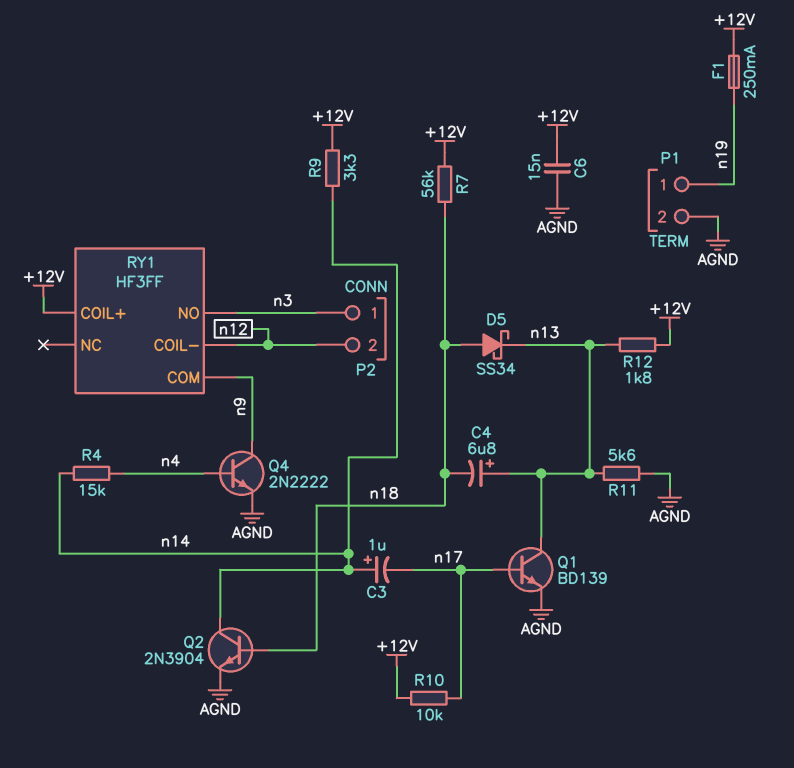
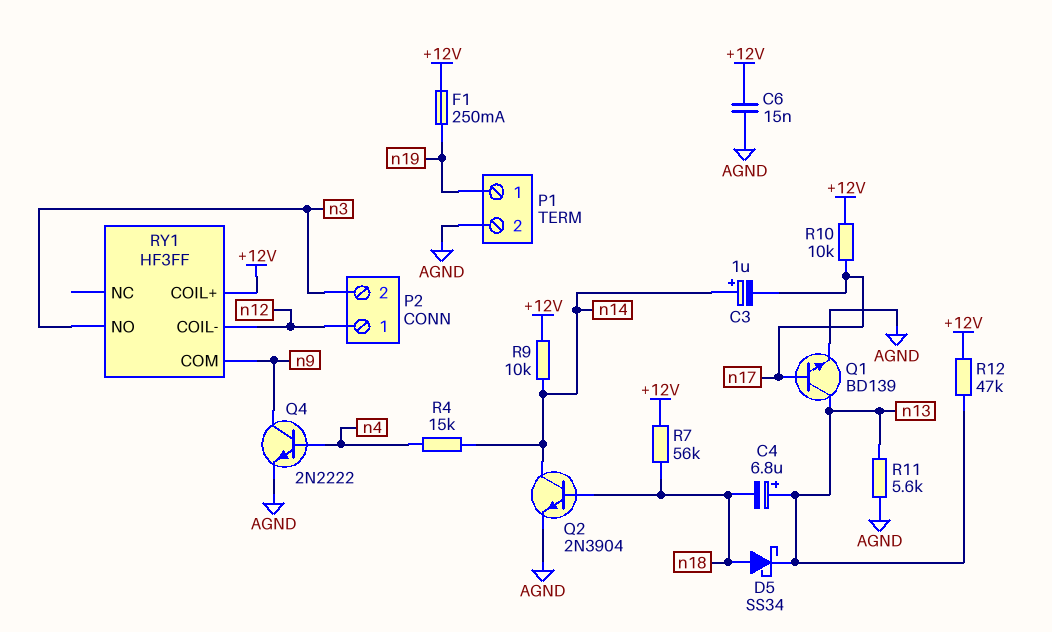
P2 pin 1: n3 -> n12
P2 pin 2: n12 -> n3
R9: 3.3k (+12V, n14) -> 10k (+12V, n14)
R12: 1.8k (+12V, n13) -> 47k (+12V, n13)

